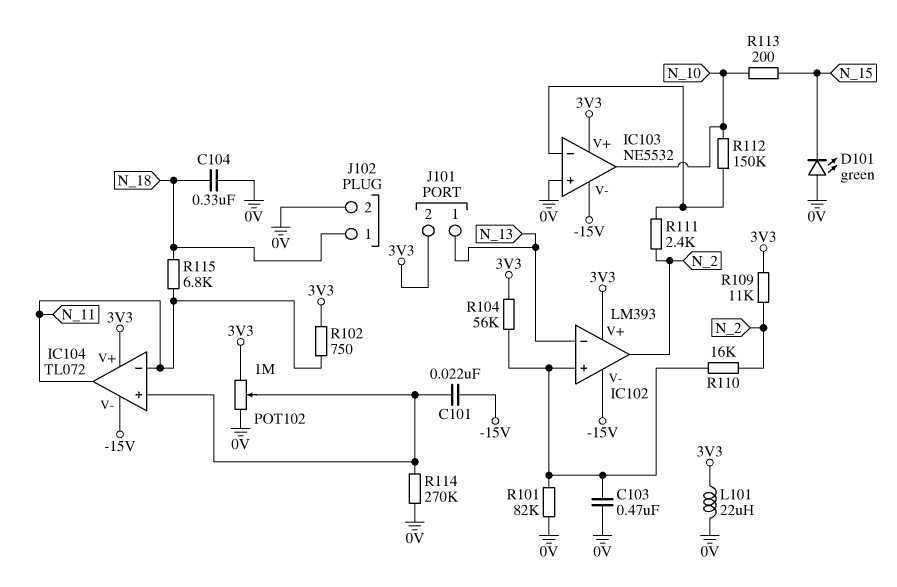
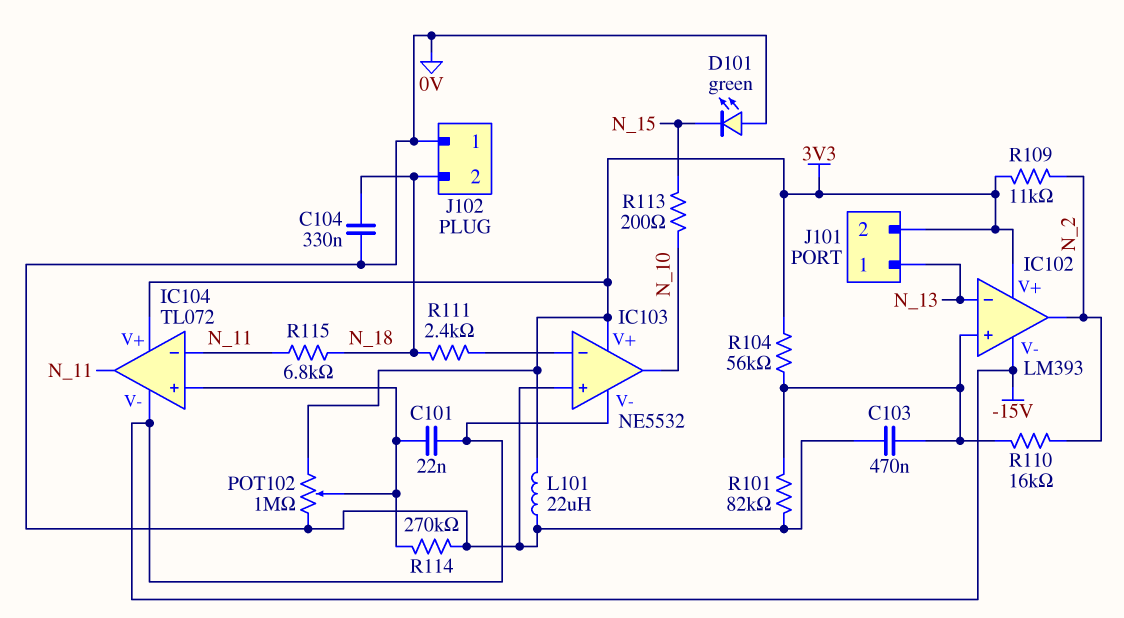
J102 pin 1: N_18 -> 0V
J102 pin 2: 0V -> N_18
R102: 750 (3V3, N_11) -> none
R111: 2.4k (IC103/in-, N_2) -> 2.4k (IC103/in-, N_18)
R112: 150k (IC103/in-, N_10) -> none

